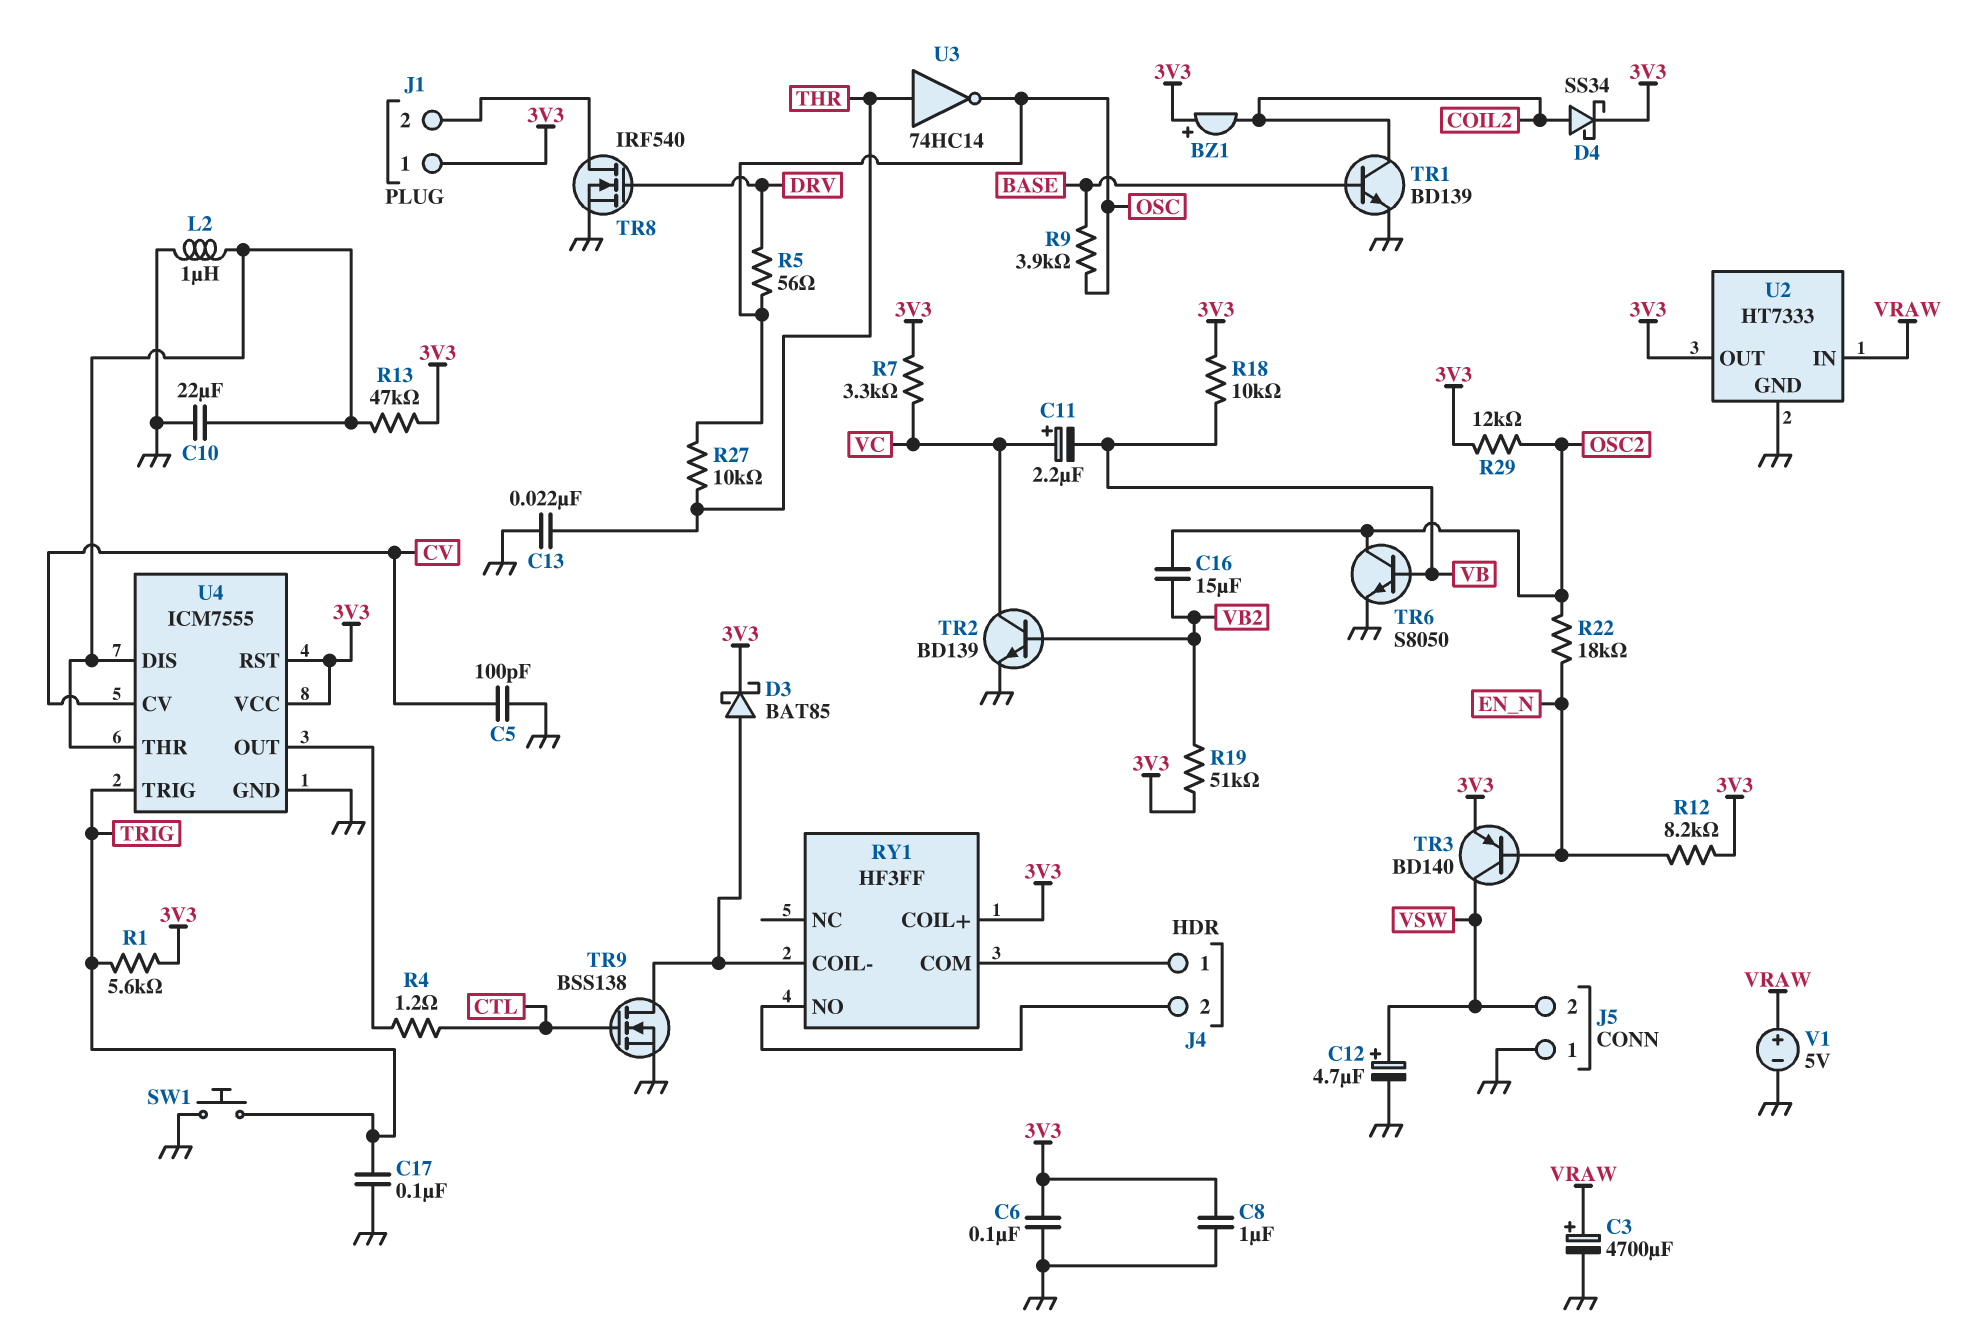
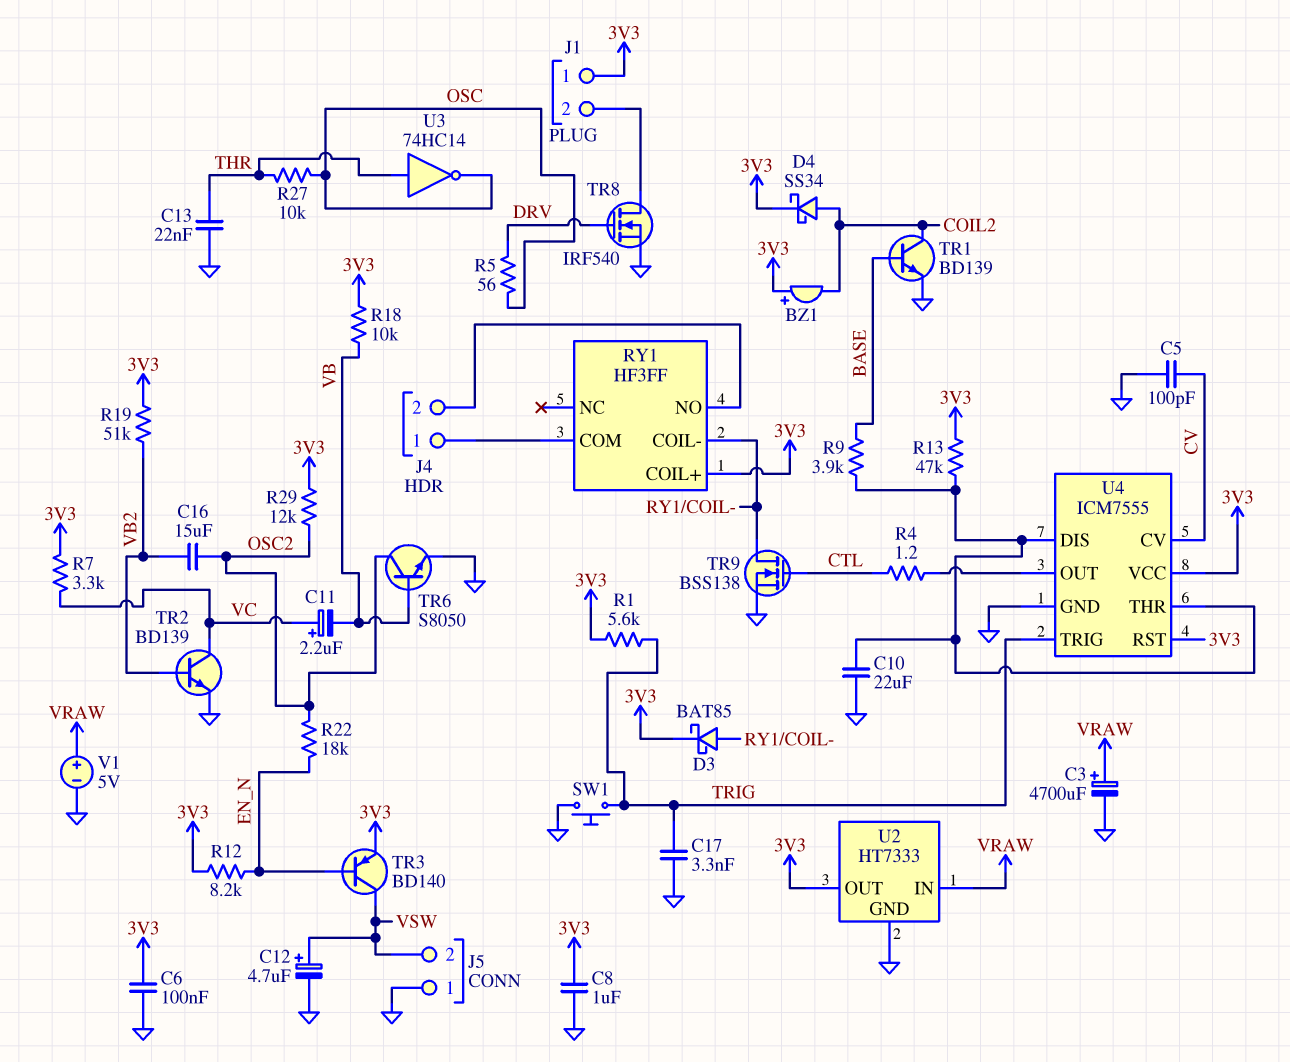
C17: 100nF (GND, TRIG) -> 3.3nF (GND, TRIG)
L2: 1uH (GND, U4/DIS) -> none
R9: 3.9k (BASE, OSC) -> 3.9k (BASE, U4/DIS)

